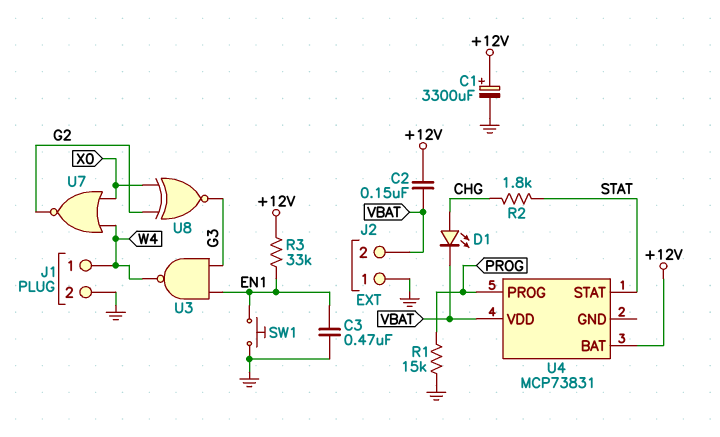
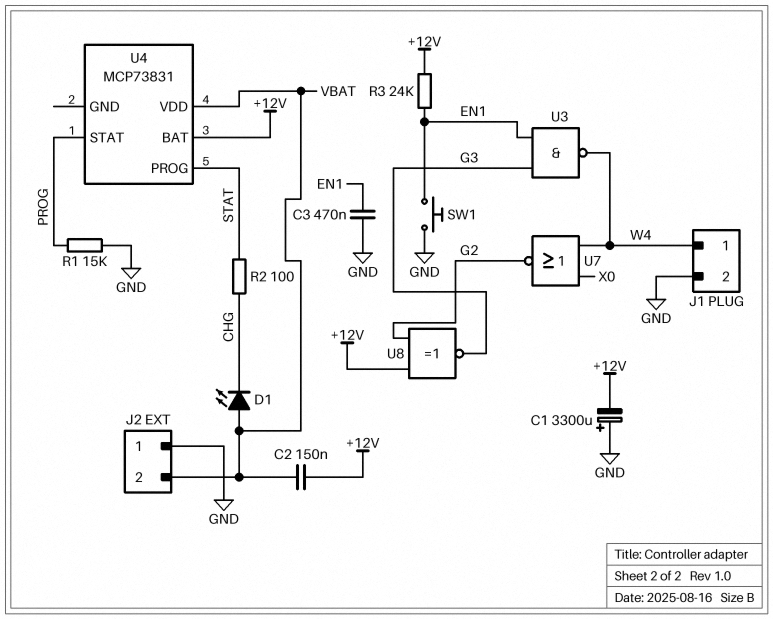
C1: 3300uF (plus +12V, minus GND) -> 3300uF (plus GND, minus +12V)
D1: LED (A CHG, K VBAT) -> LED (A VBAT, K CHG)
R2: 1.8k (CHG, STAT) -> 100 (CHG, STAT)
R3: 33k (+12V, EN1) -> 24k (+12V, EN1)
U4 pin PROG: PROG -> STAT
U4 pin STAT: STAT -> PROG
U8: XNOR (in G2, in X0, out G3) -> XNOR (in +12V, in G2, out G3)

